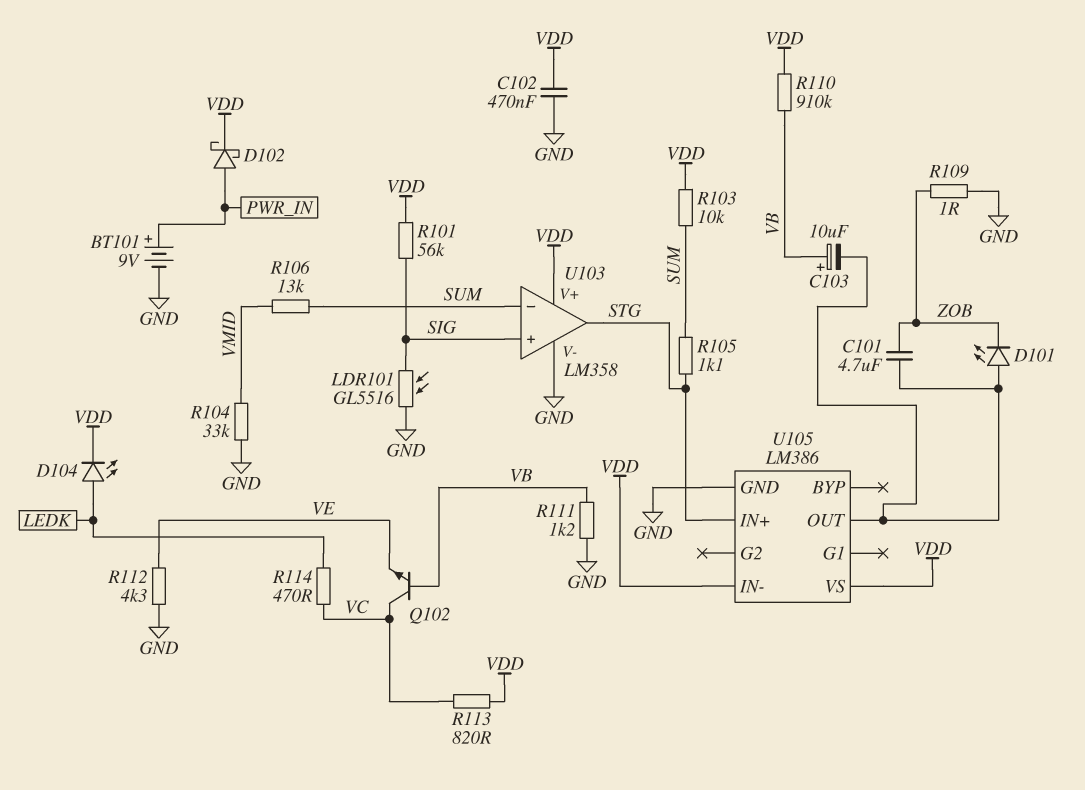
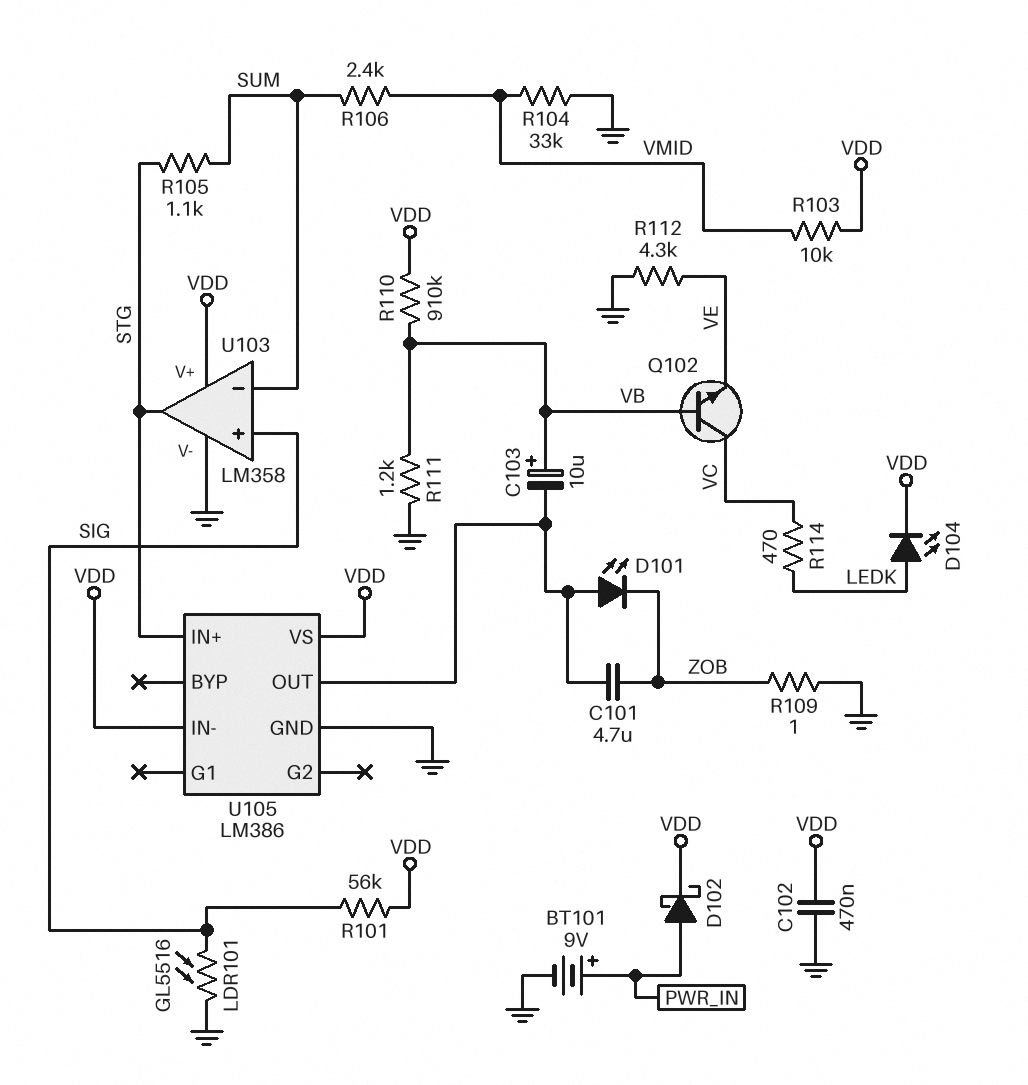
R103: 10k (SUM, VDD) -> 10k (VDD, VMID)
R106: 13k (SUM, VMID) -> 2.4k (SUM, VMID)
R113: 820 (VC, VDD) -> none

